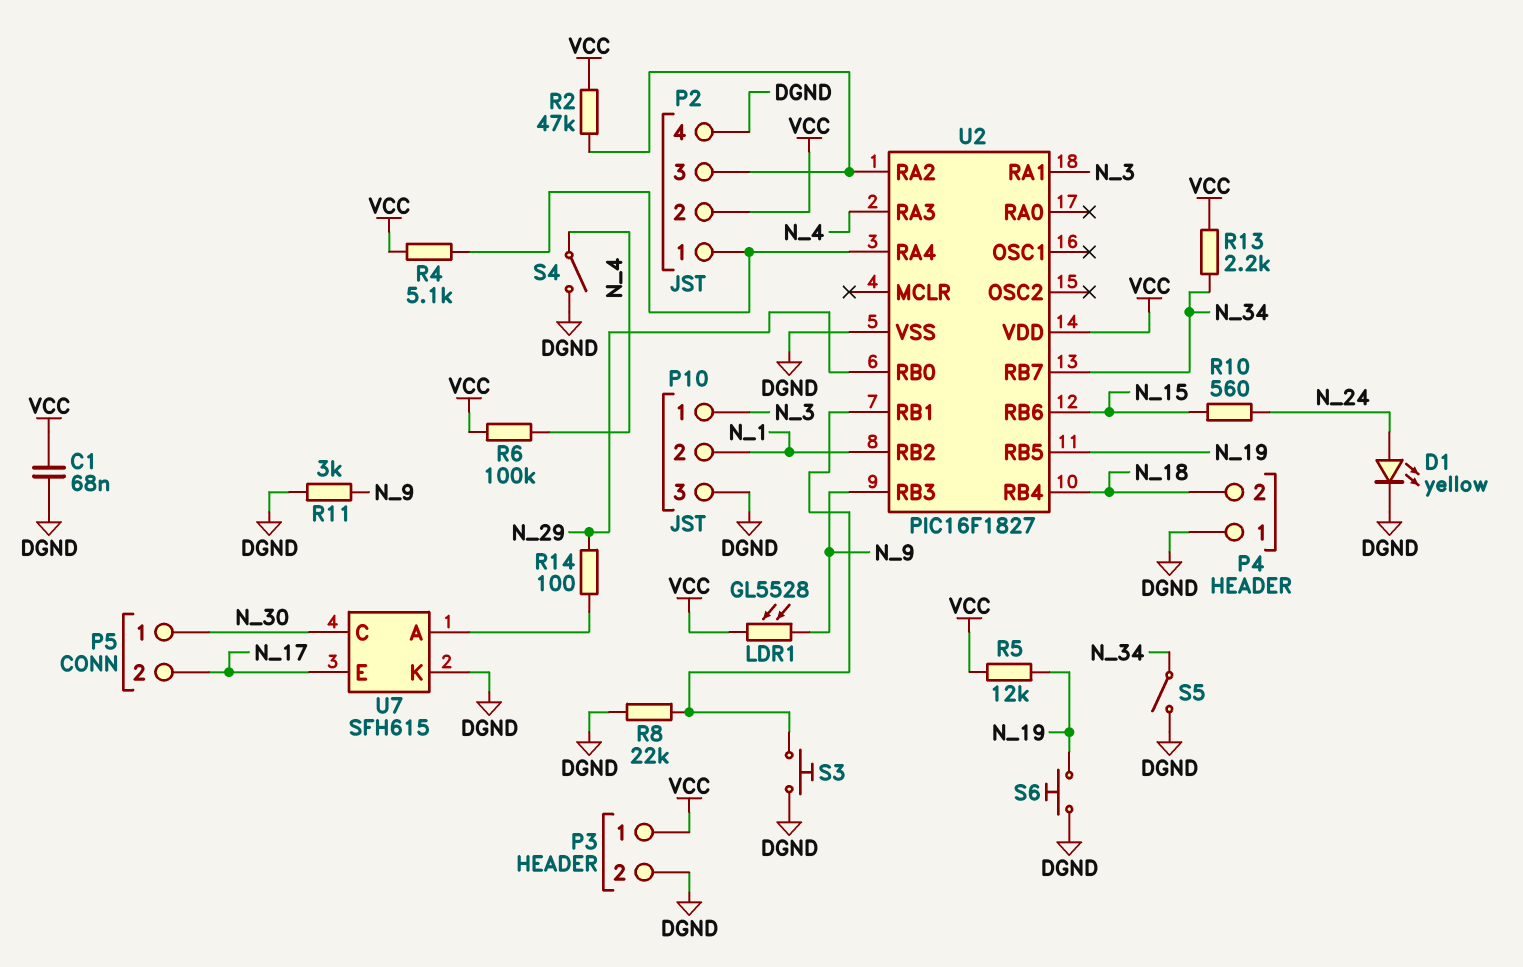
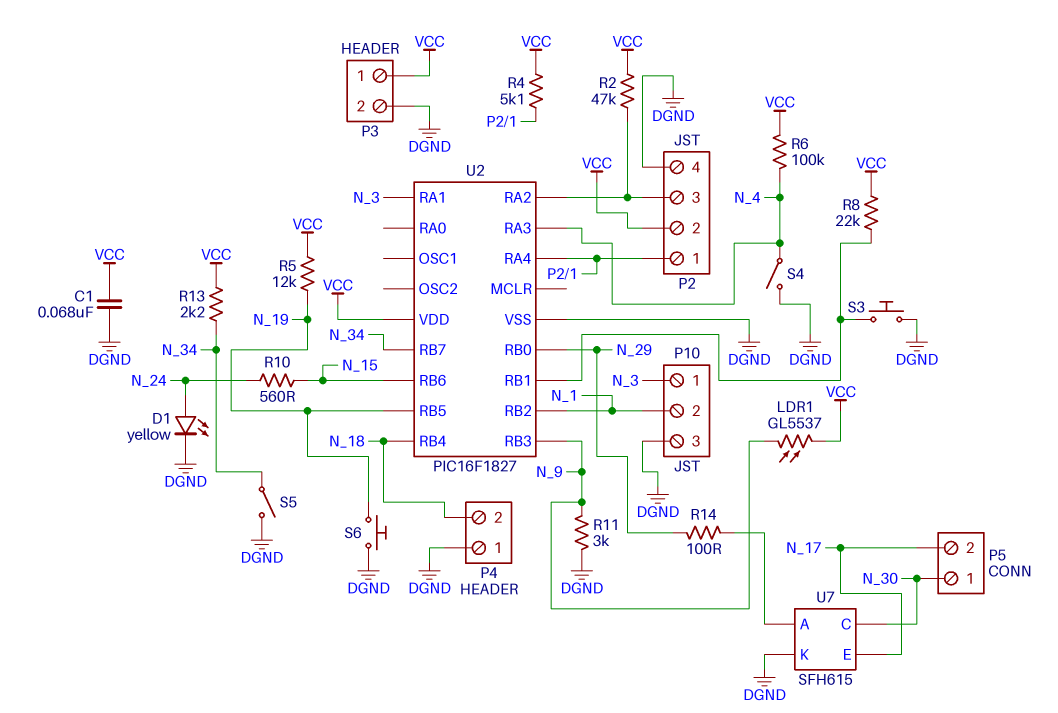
LDR1: GL5528 (N_9, VCC) -> GL5537 (N_9, VCC)
R8: 22k (DGND, U2/RB1) -> 22k (U2/RB1, VCC)

